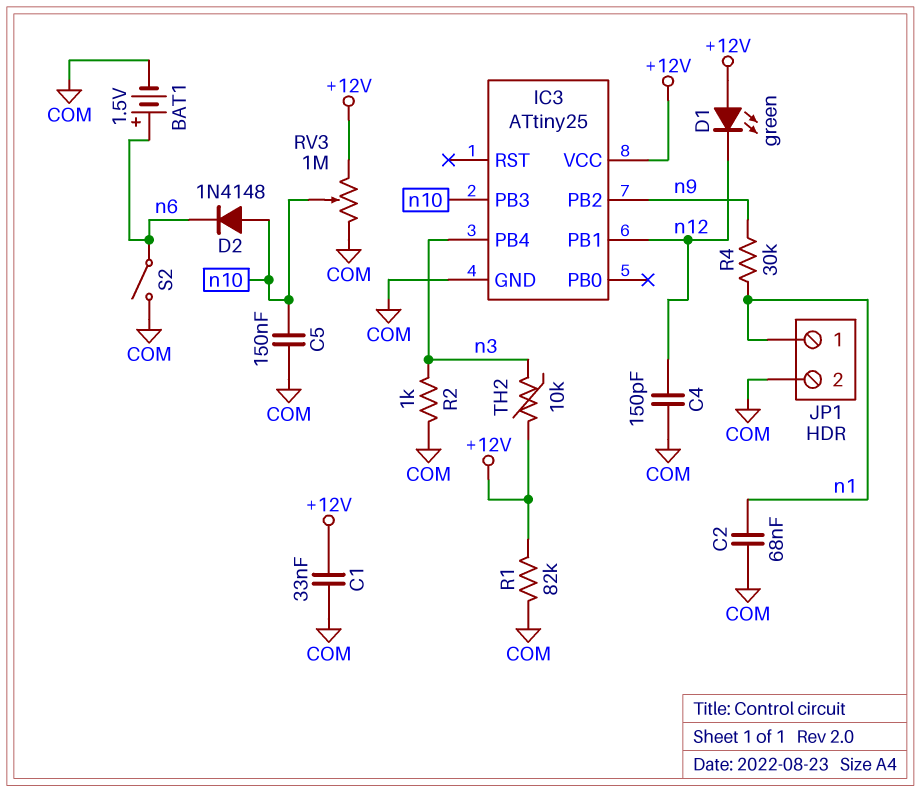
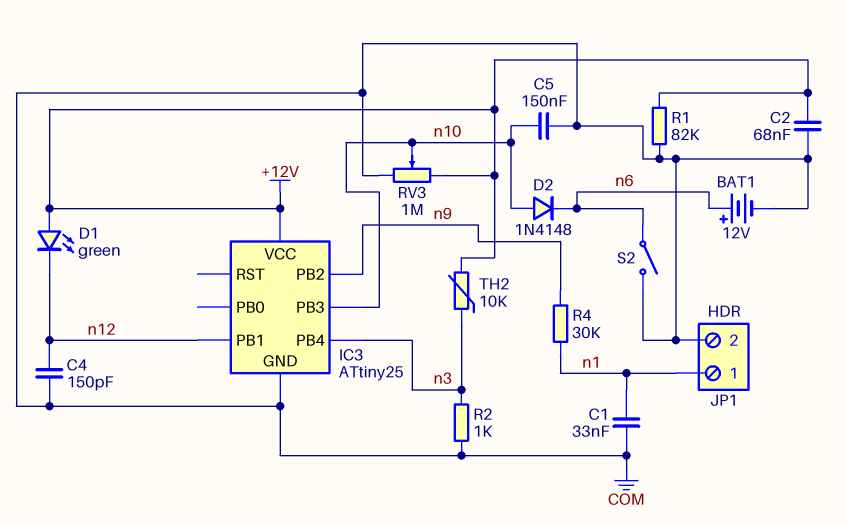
BAT1: 1.5V (plus n6, minus COM) -> 12V (plus n6, minus COM)
C1: 33nF (+12V, COM) -> 33nF (COM, n1)
C2: 68nF (COM, n1) -> 68nF (+12V, COM)

